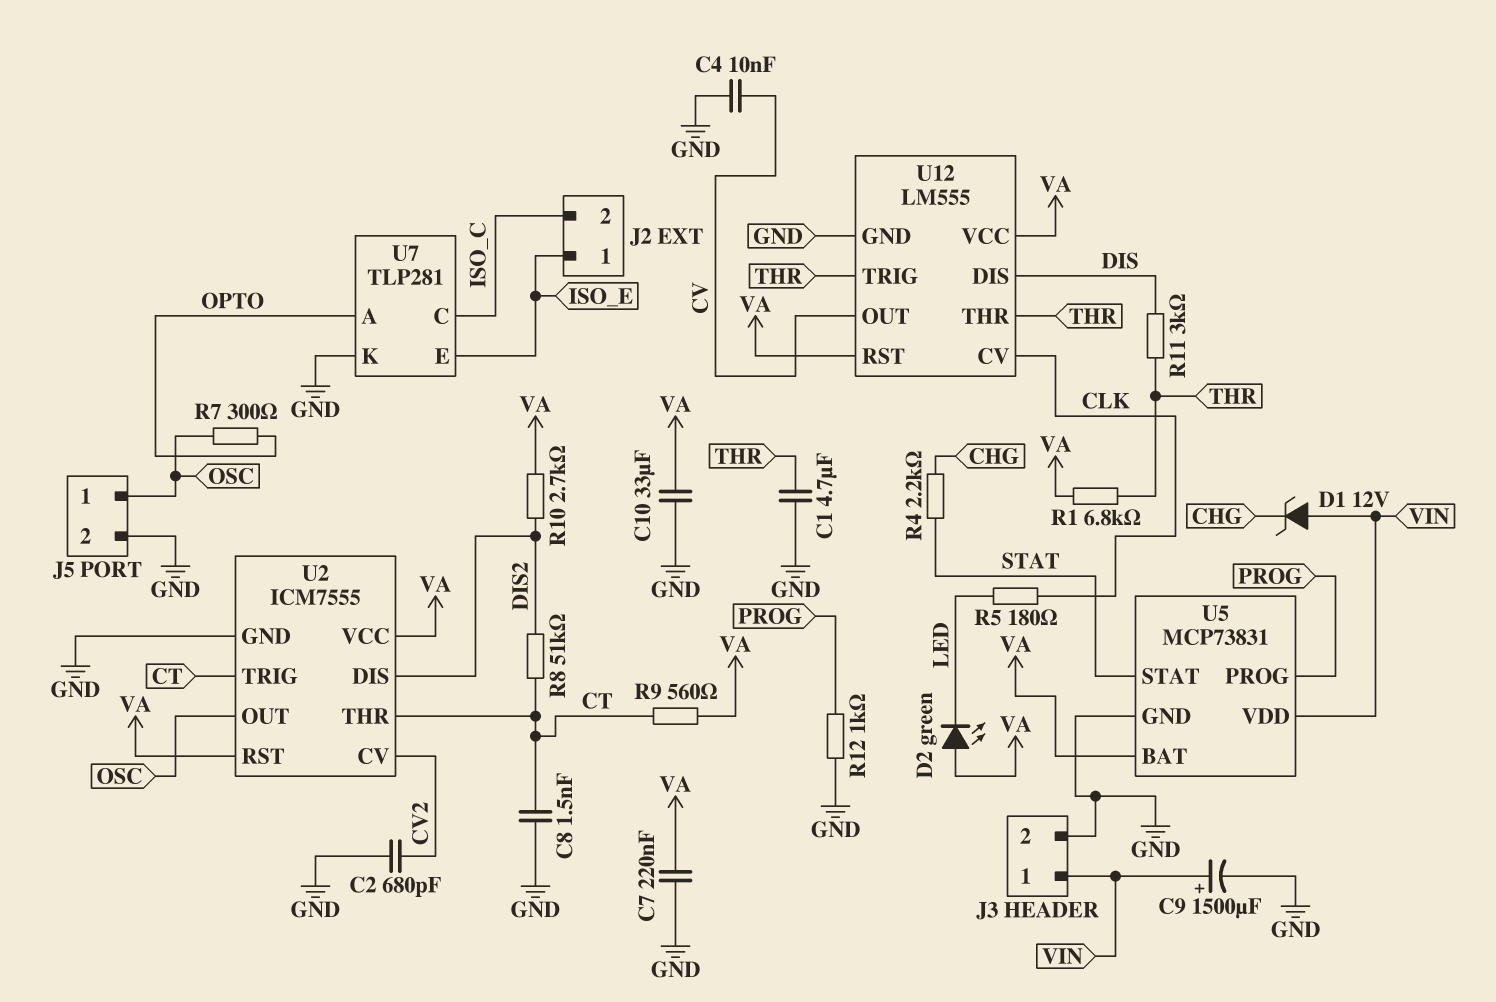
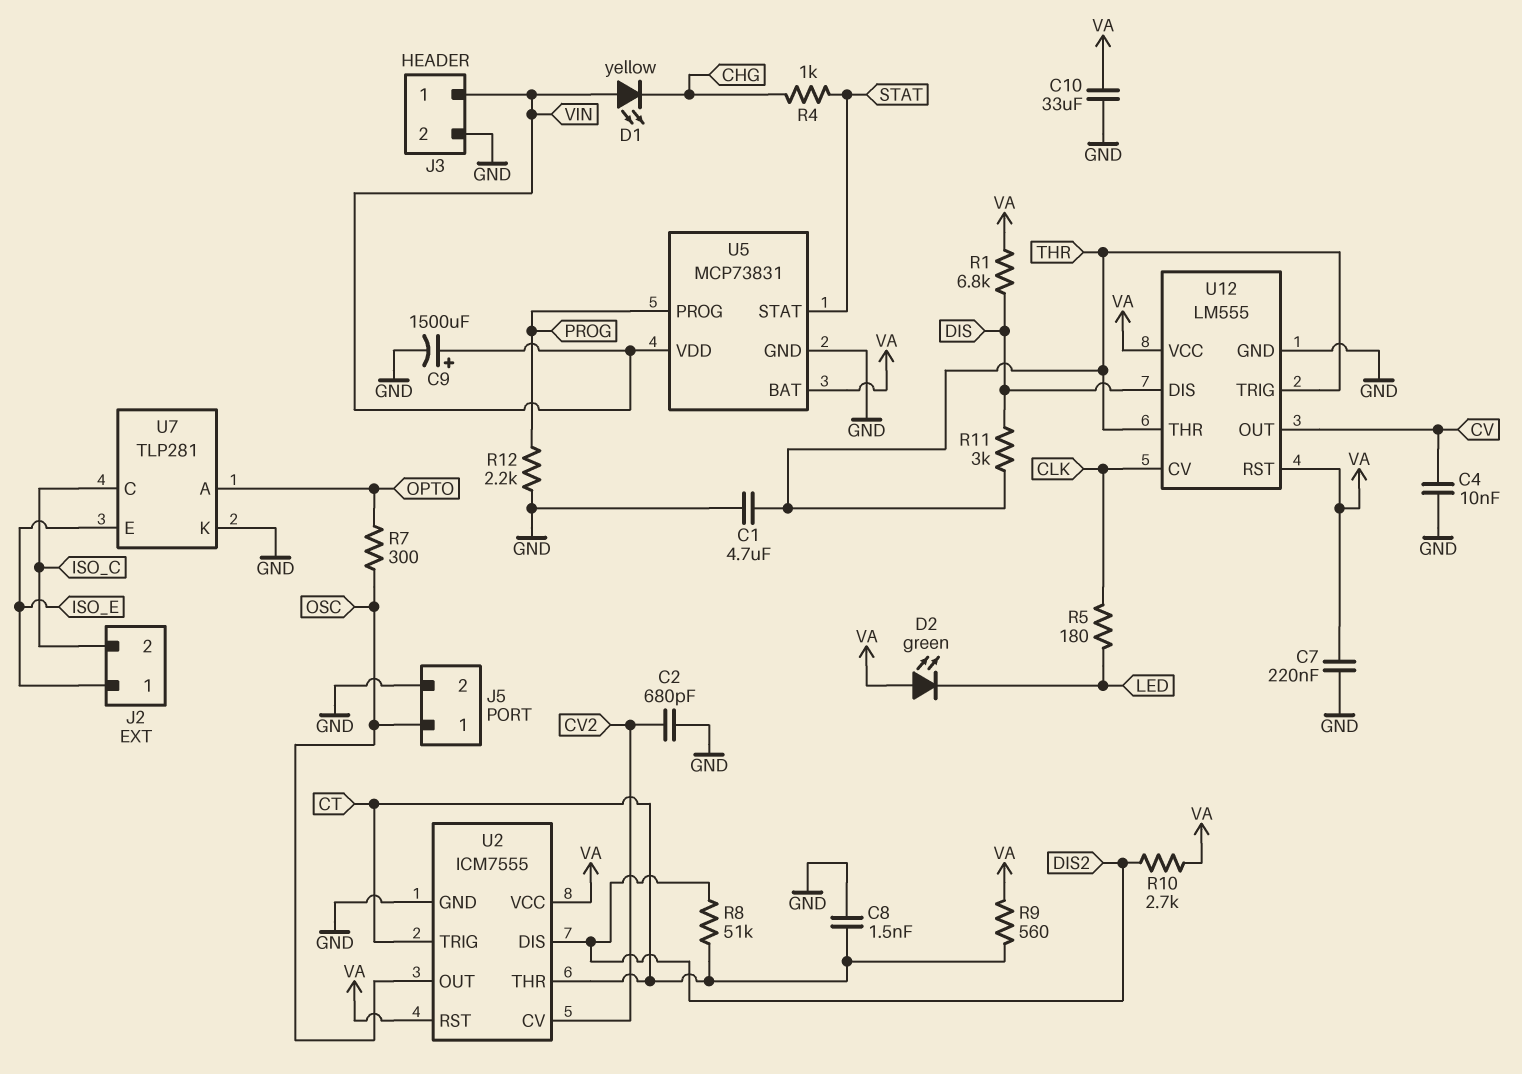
D1: zener 12V (A VIN, K CHG) -> LED yellow (A VIN, K CHG)
R1: 6.8k (THR, VA) -> 6.8k (DIS, VA)
R4: 2.2k (CHG, STAT) -> 1k (CHG, STAT)
R12: 1k (GND, PROG) -> 2.2k (GND, PROG)

